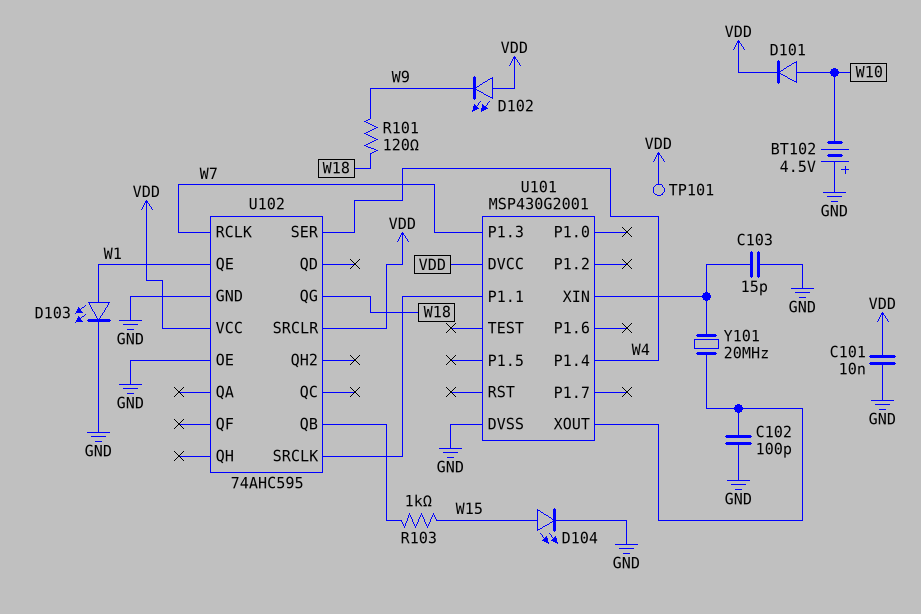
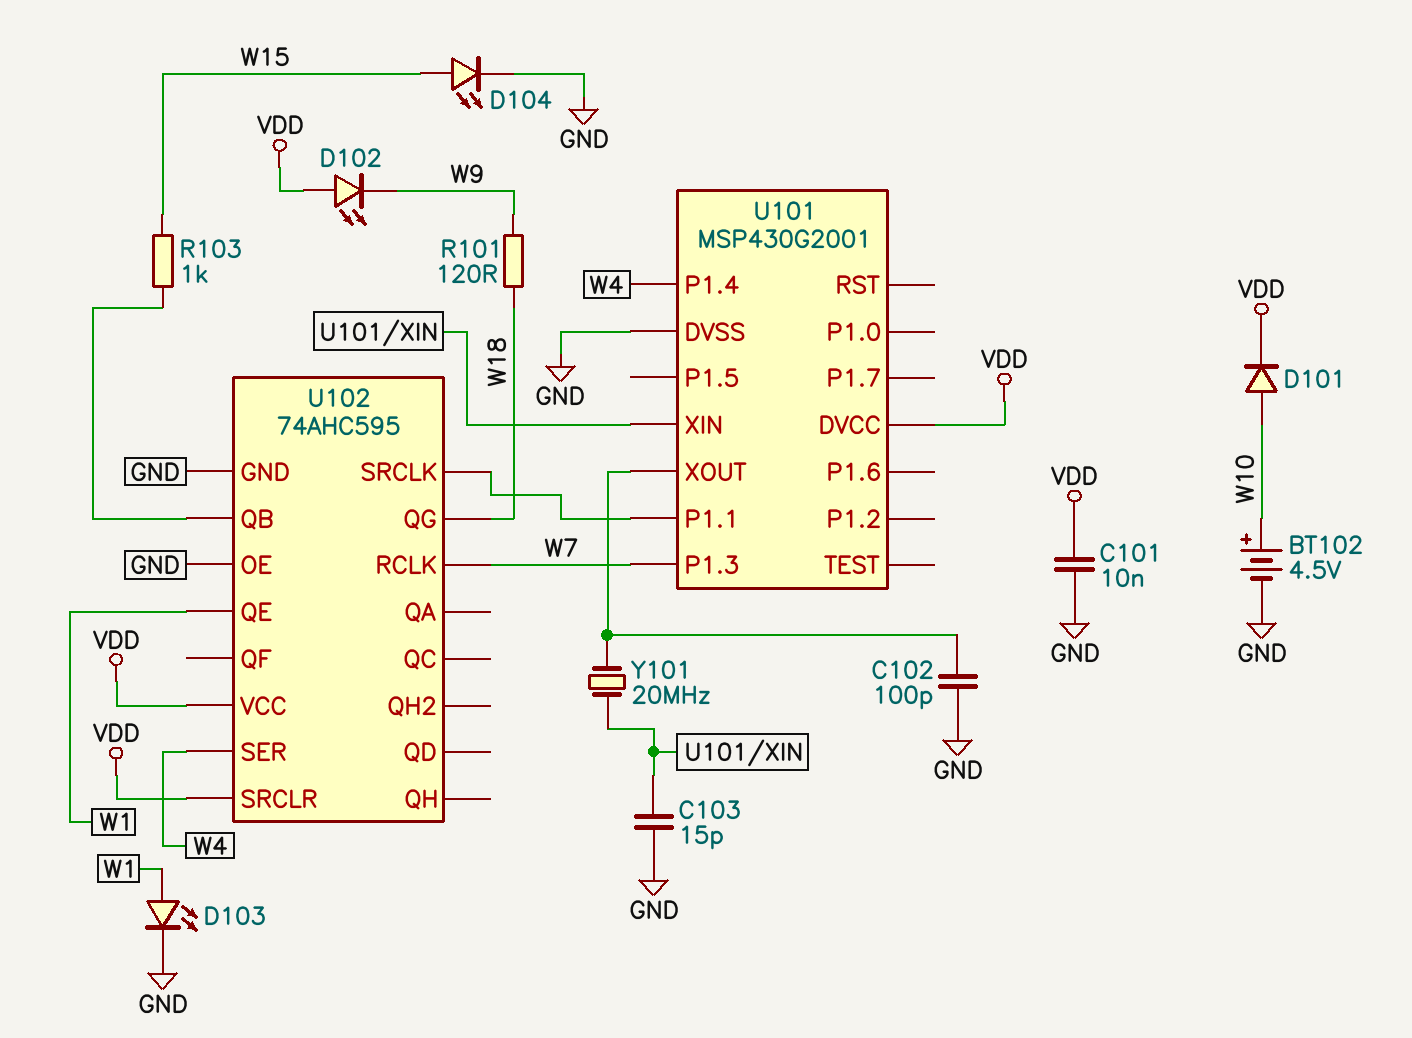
BT102: 4.5V (plus GND, minus W10) -> 4.5V (plus W10, minus GND)
TP101: test point (VDD) -> none

